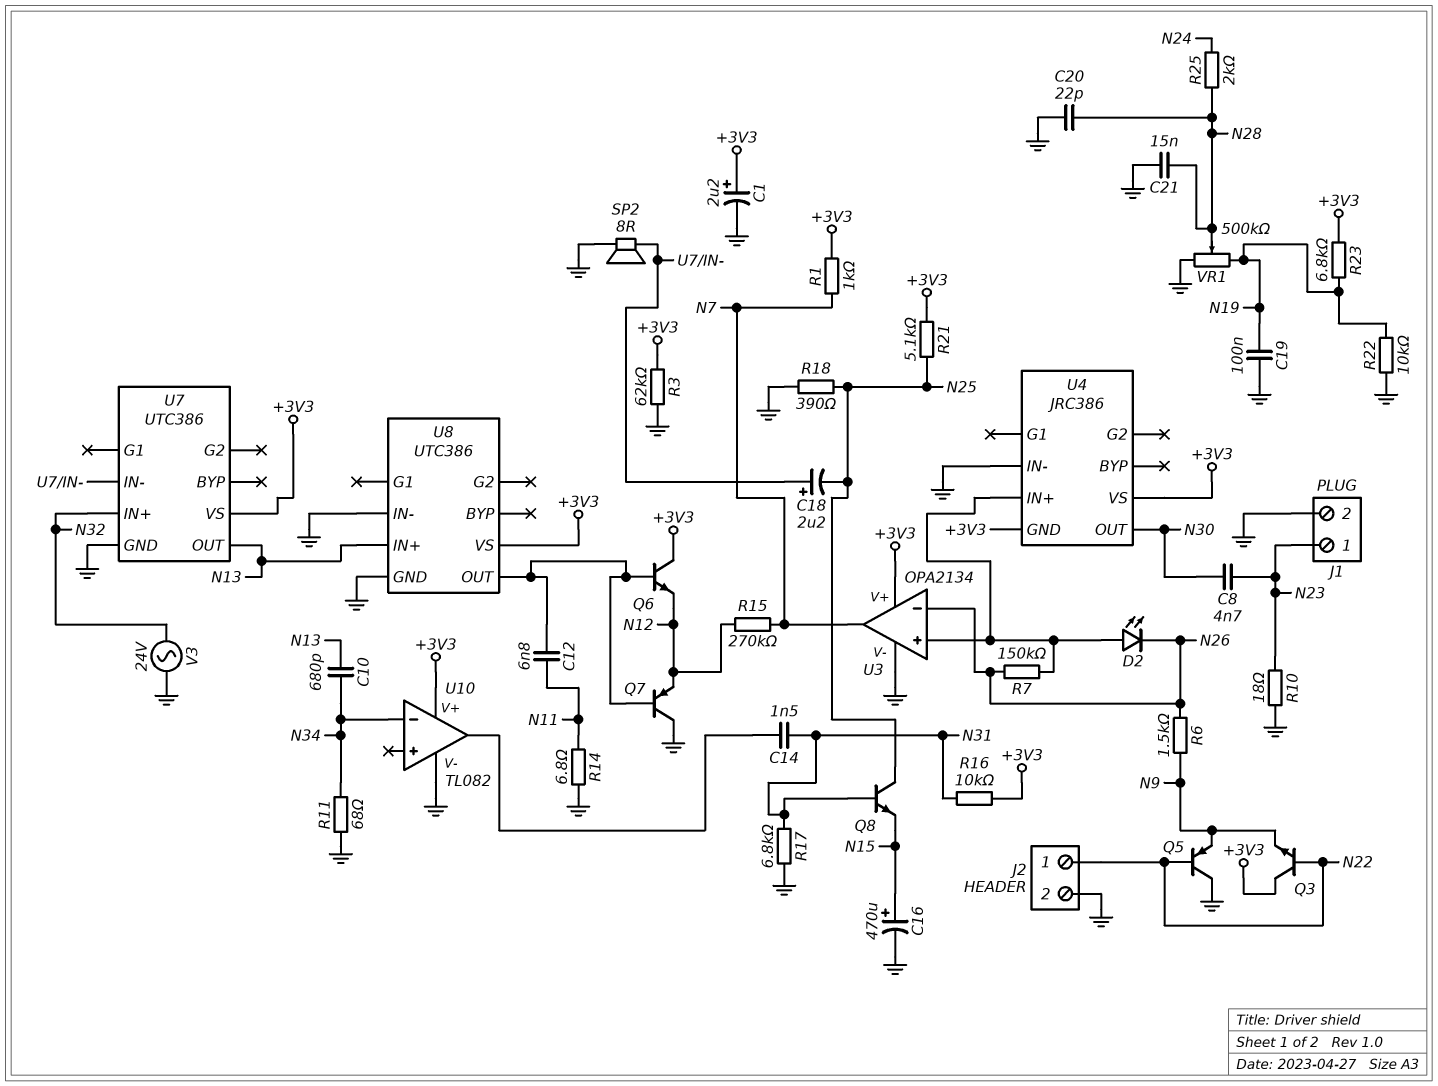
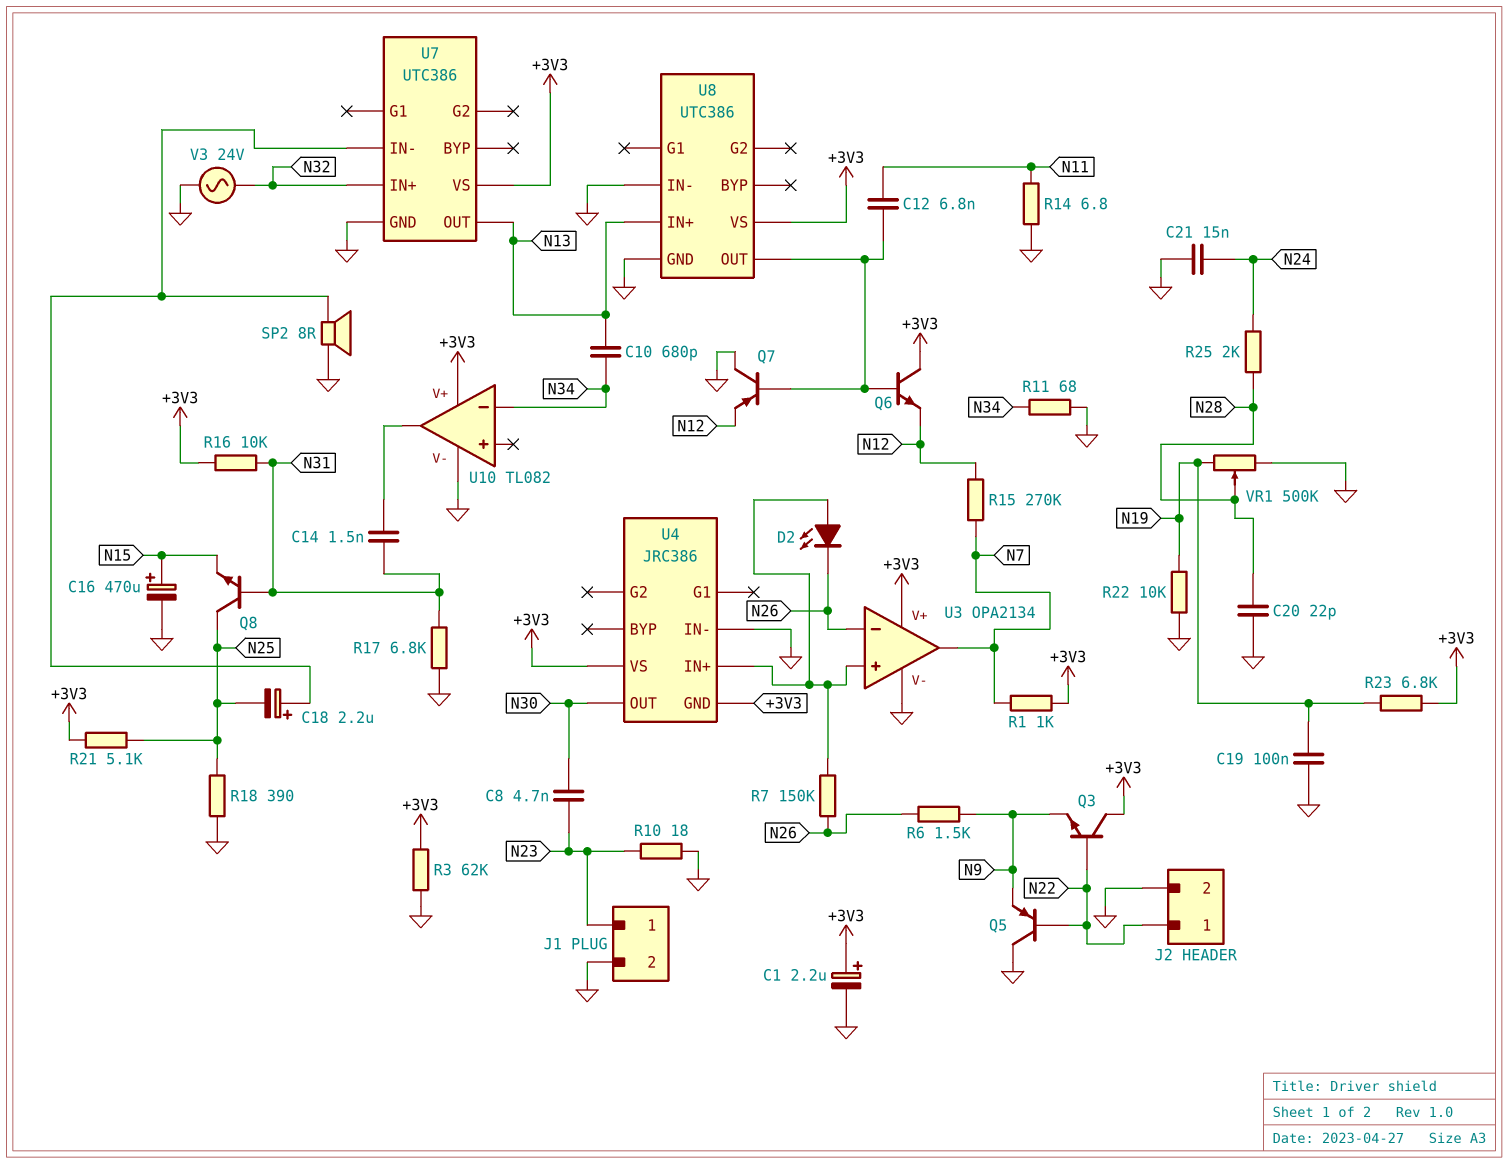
C21: 15nF (GND, N28) -> 15nF (GND, N24)

